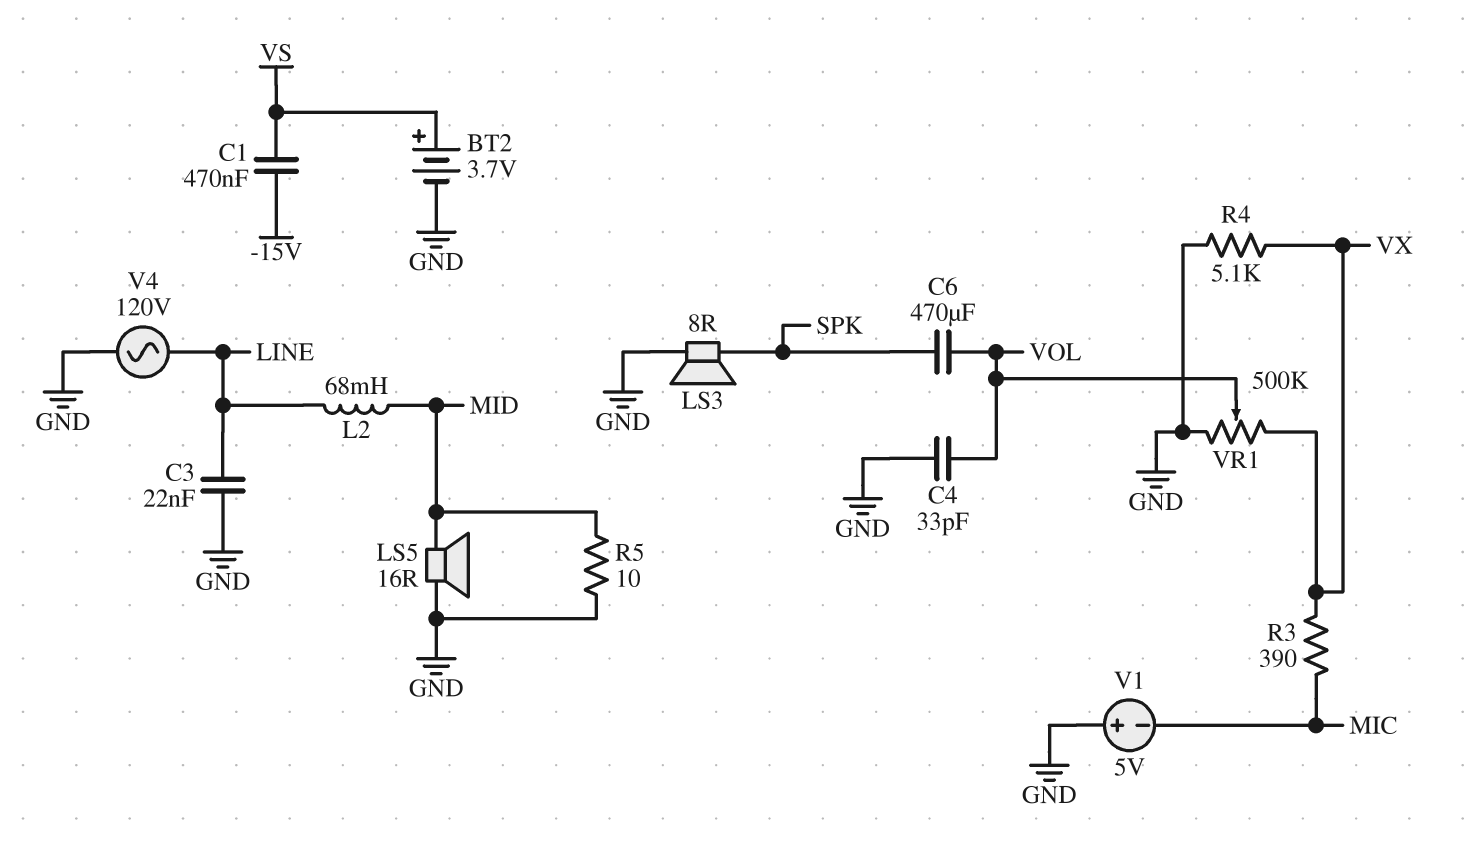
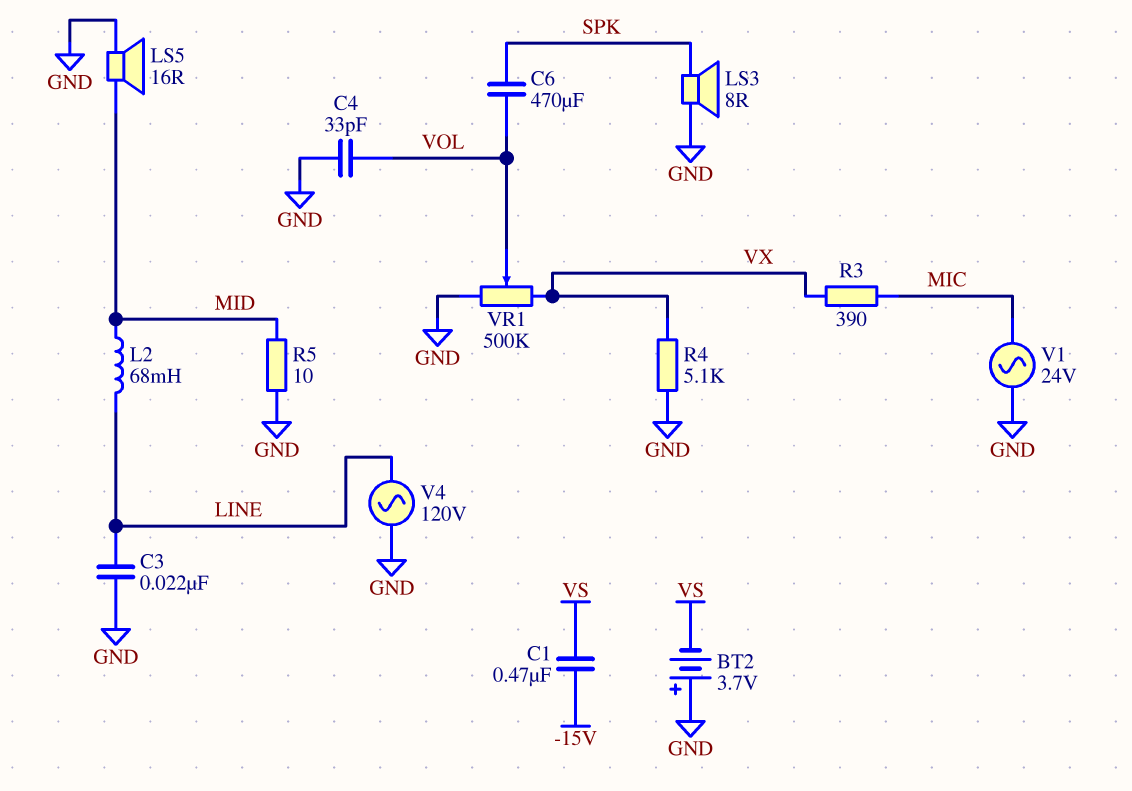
BT2: 3.7V (plus VS, minus GND) -> 3.7V (plus GND, minus VS)
V1: 5V (plus GND, minus MIC) -> AC 24V (GND, MIC)

